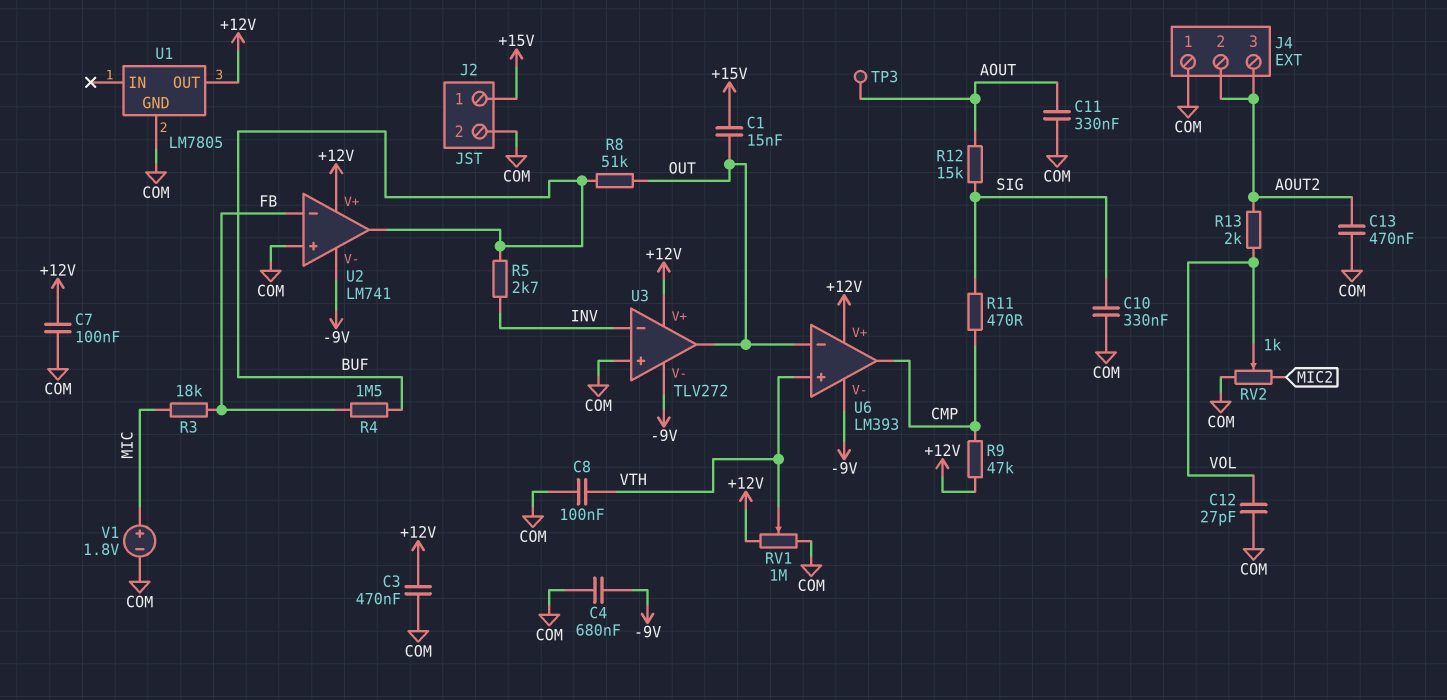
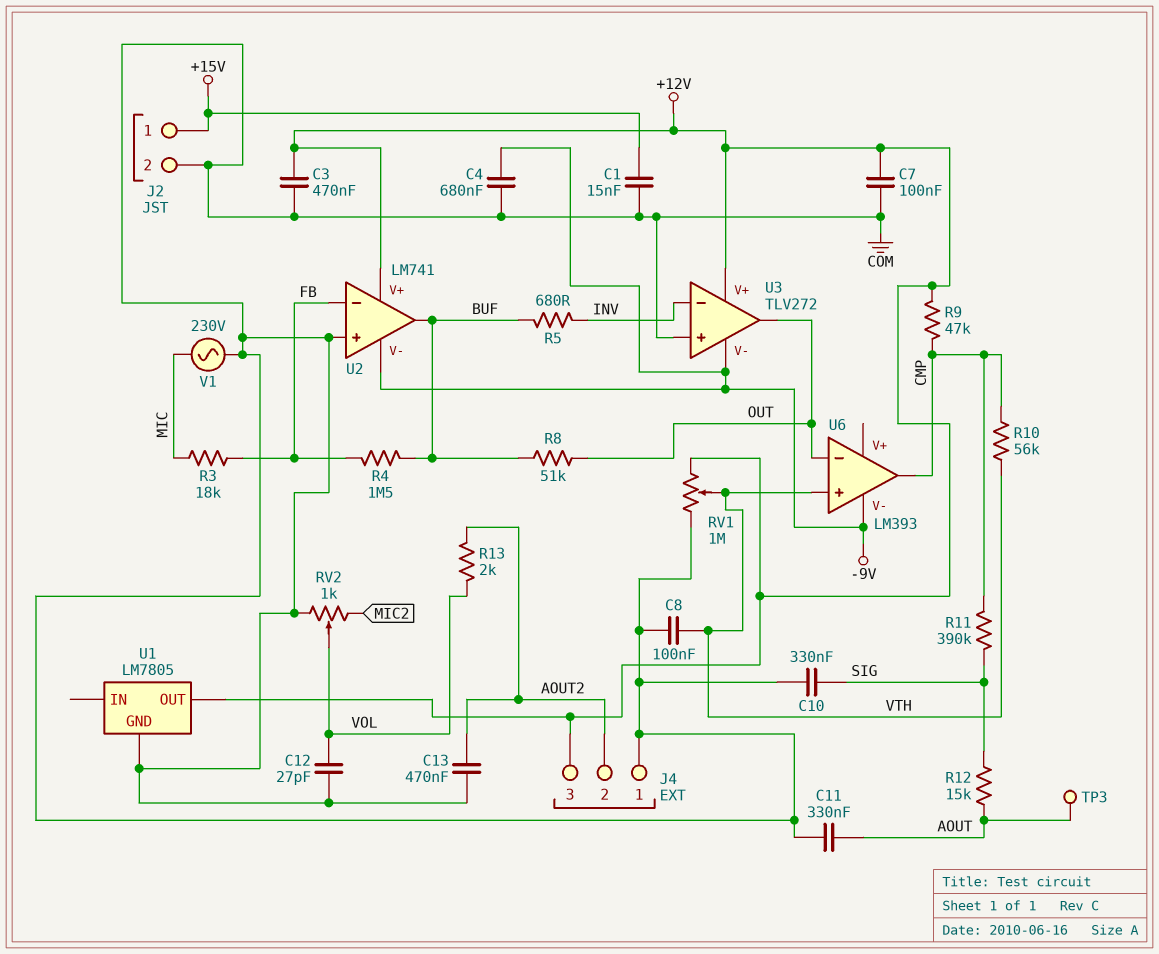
C1: 15nF (+15V, OUT) -> 15nF (+15V, COM)
J4 pin 3: AOUT2 -> +12V
R5: 2.7k (BUF, INV) -> 680 (BUF, INV)
R10: none -> 56k (CMP, VTH)
R11: 470 (CMP, SIG) -> 390k (CMP, SIG)
U6 pin V+: +12V -> none
V1: 1.8V (plus MIC, minus COM) -> AC 230V (COM, MIC)

